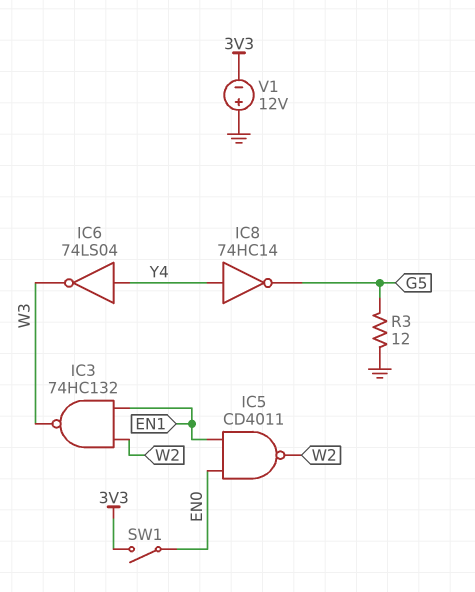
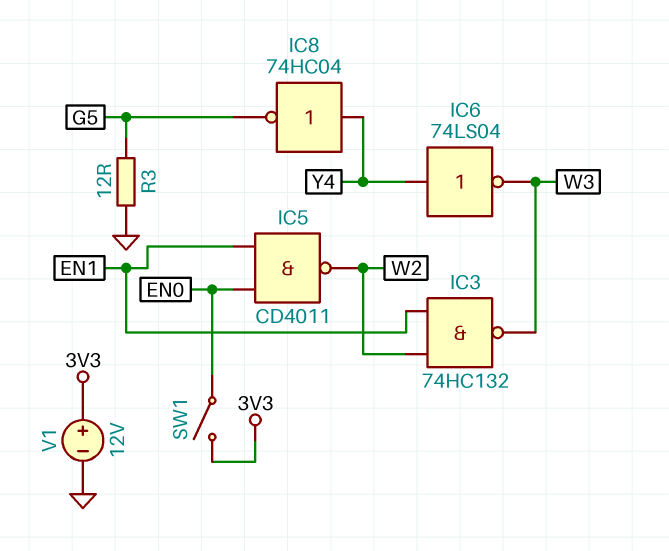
IC8: NOT 74HC14 (in Y4, out G5) -> NOT 74HC04 (in Y4, out G5)
V1: 12V (plus GND, minus 3V3) -> 12V (plus 3V3, minus GND)

